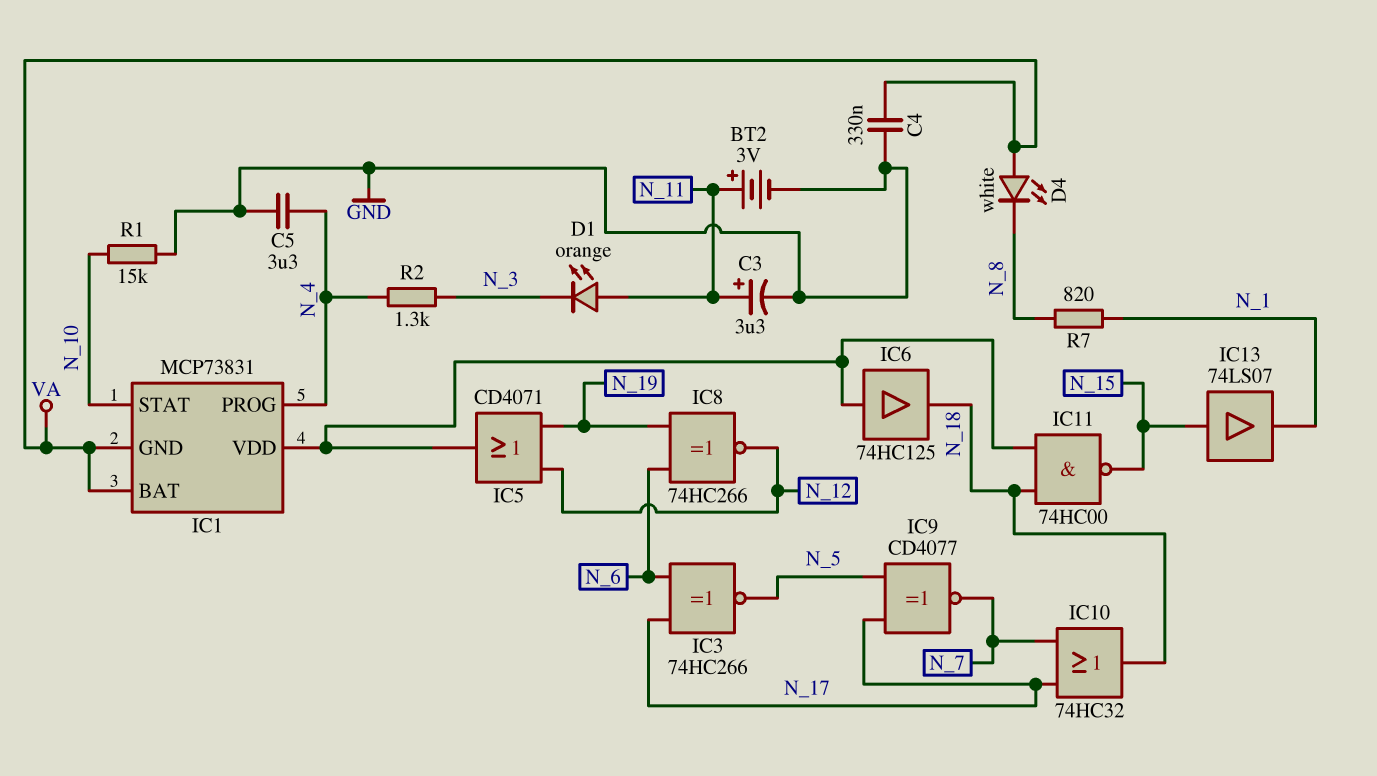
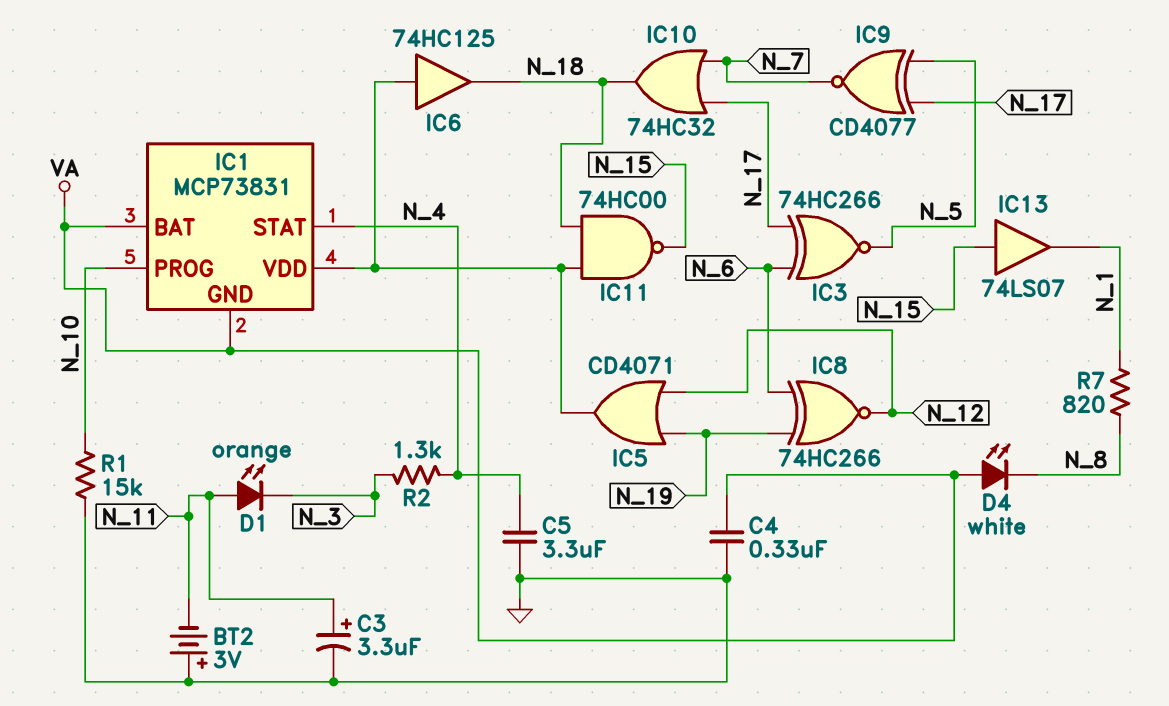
BT2: 3V (plus N_11, minus GND) -> 3V (plus GND, minus N_11)
IC1 pin PROG: N_4 -> N_10
IC1 pin STAT: N_10 -> N_4

